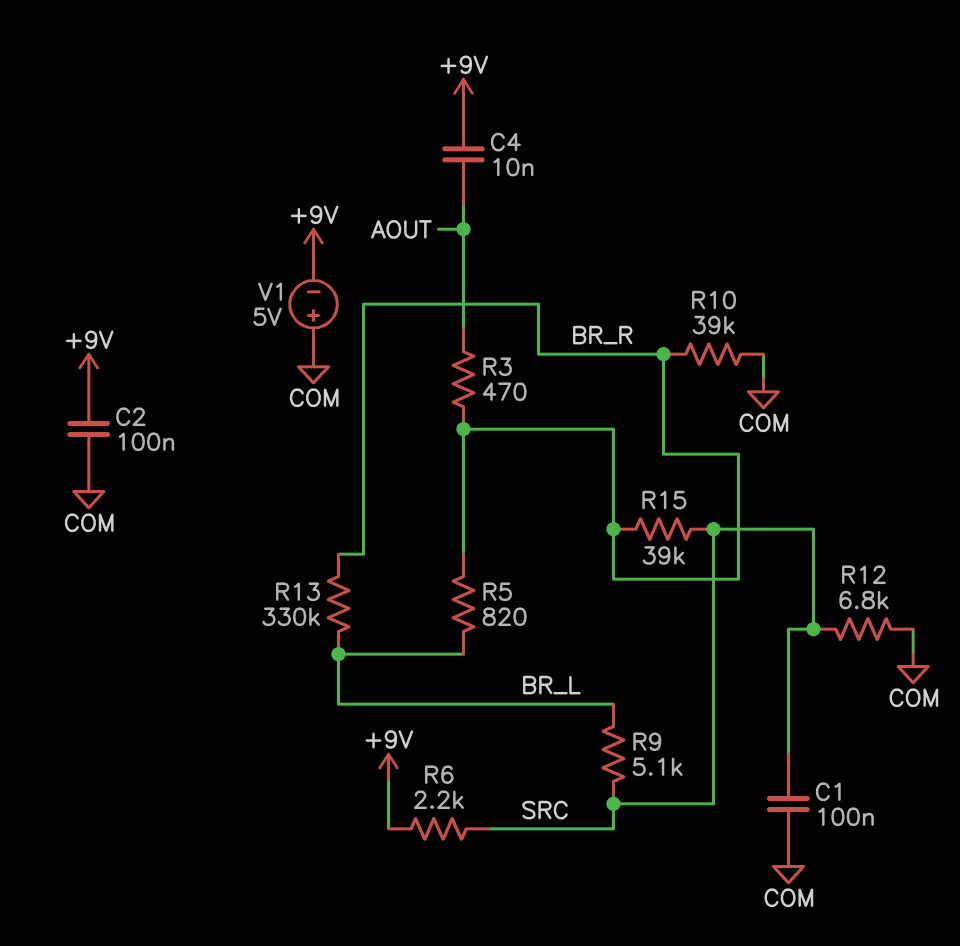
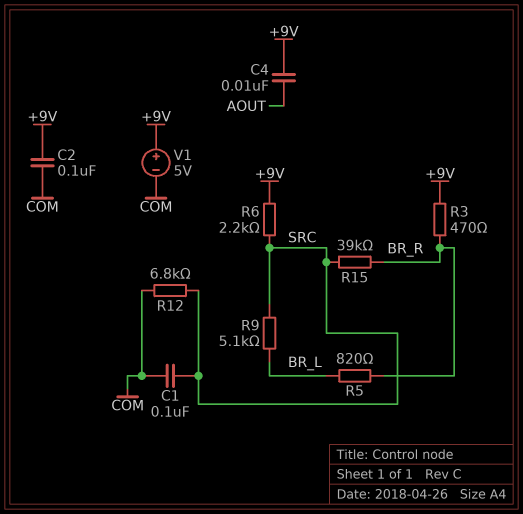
R3: 470 (AOUT, BR_R) -> 470 (+9V, BR_R)
R10: 39k (BR_R, COM) -> none
R13: 330k (BR_L, BR_R) -> none
V1: 5V (plus COM, minus +9V) -> 5V (plus +9V, minus COM)

